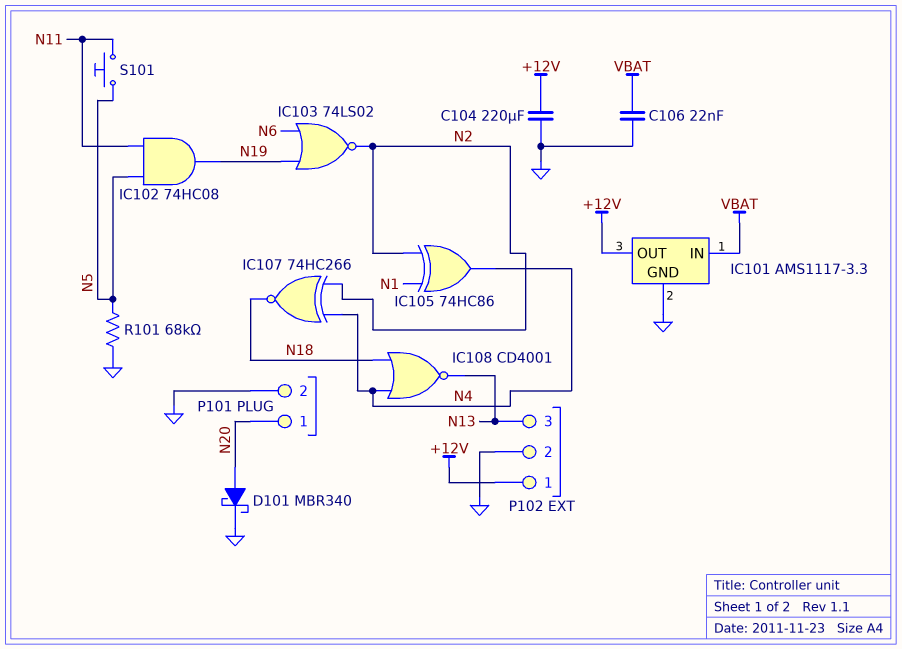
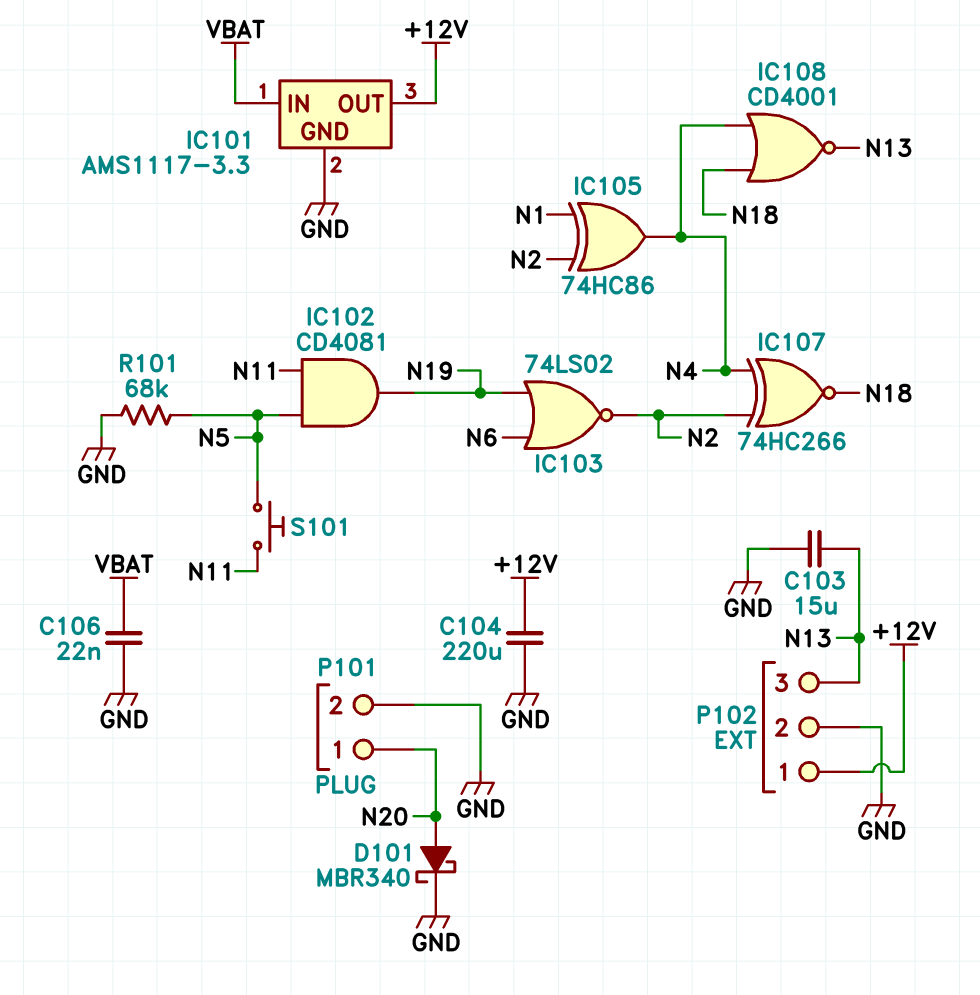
C103: none -> 15uF (GND, N13)
IC102: AND 74HC08 (in N5, in N11, out N19) -> AND CD4081 (in N5, in N11, out N19)

